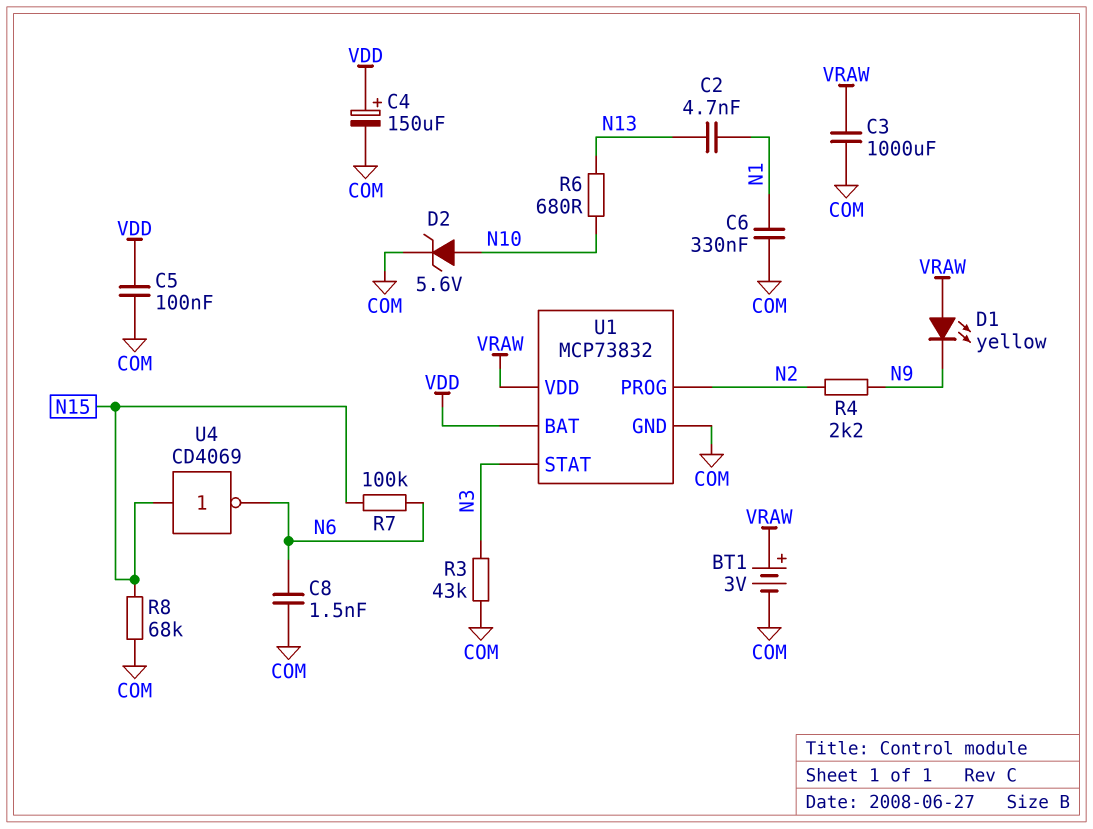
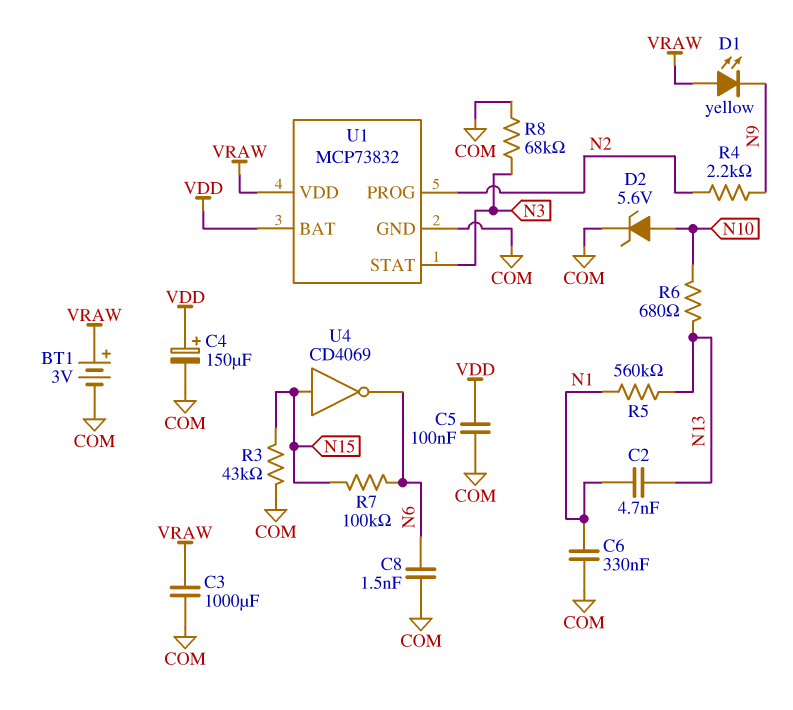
R3: 43k (COM, N3) -> 43k (COM, N15)
R5: none -> 560k (N1, N13)
R8: 68k (COM, N15) -> 68k (COM, N3)

